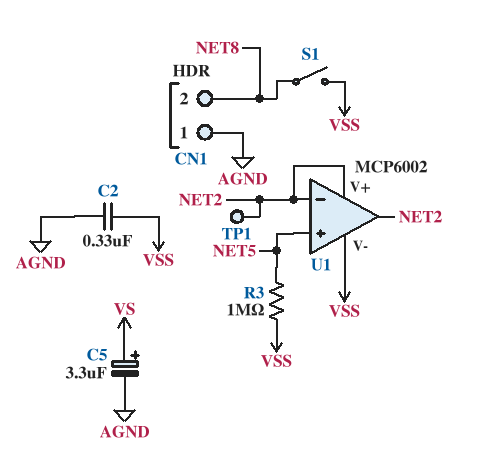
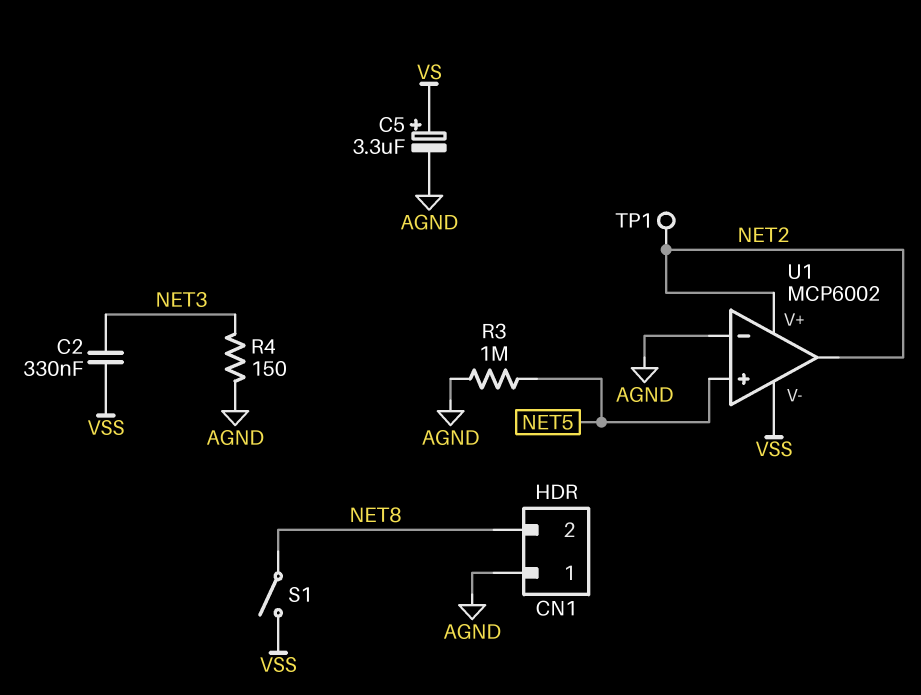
C2: 330nF (AGND, VSS) -> 330nF (NET3, VSS)
R3: 1M (NET5, VSS) -> 1M (AGND, NET5)
R4: none -> 150 (AGND, NET3)
U1 pin in-: NET2 -> AGND

